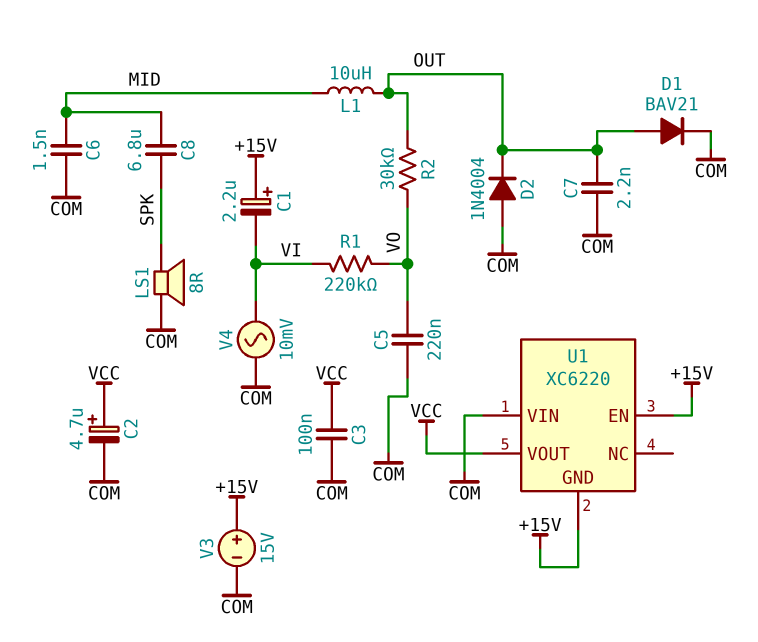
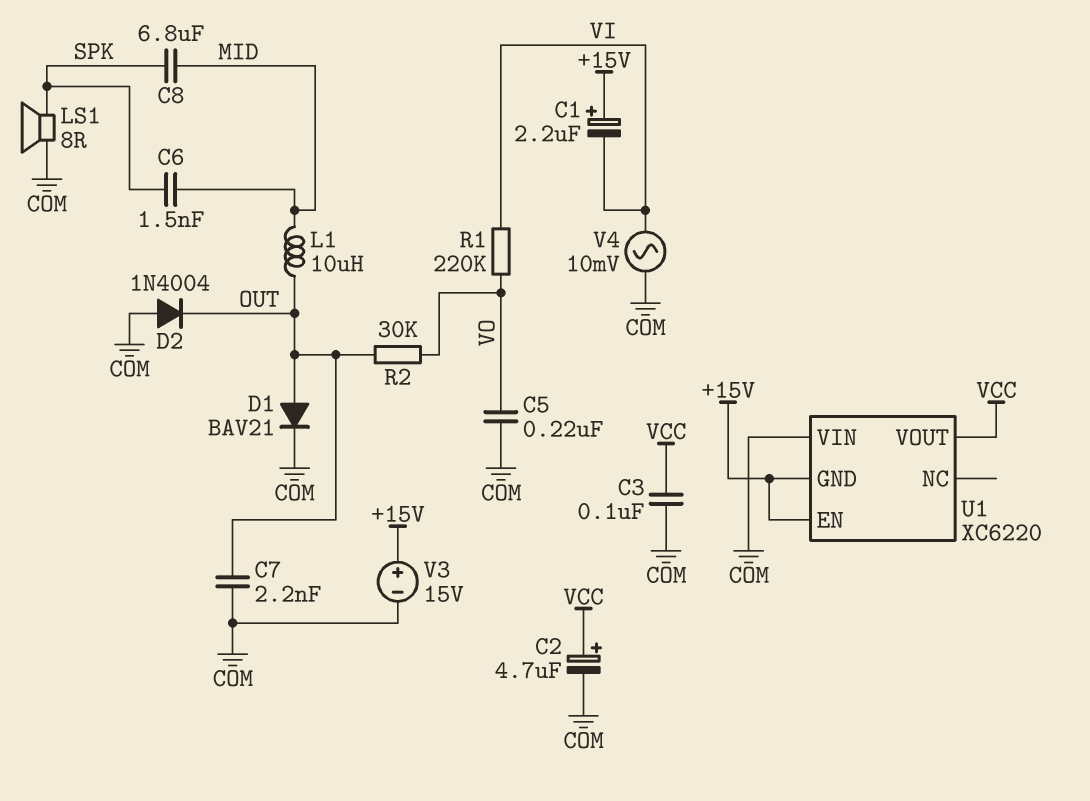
C6: 1.5nF (COM, MID) -> 1.5nF (MID, SPK)

